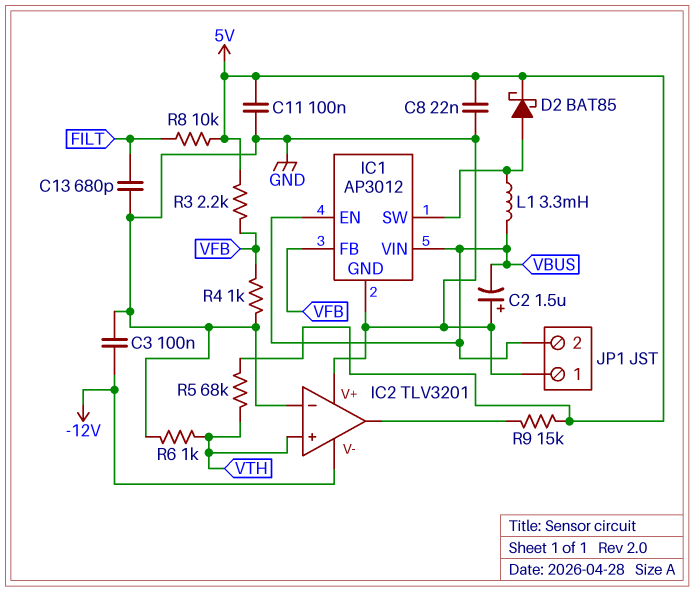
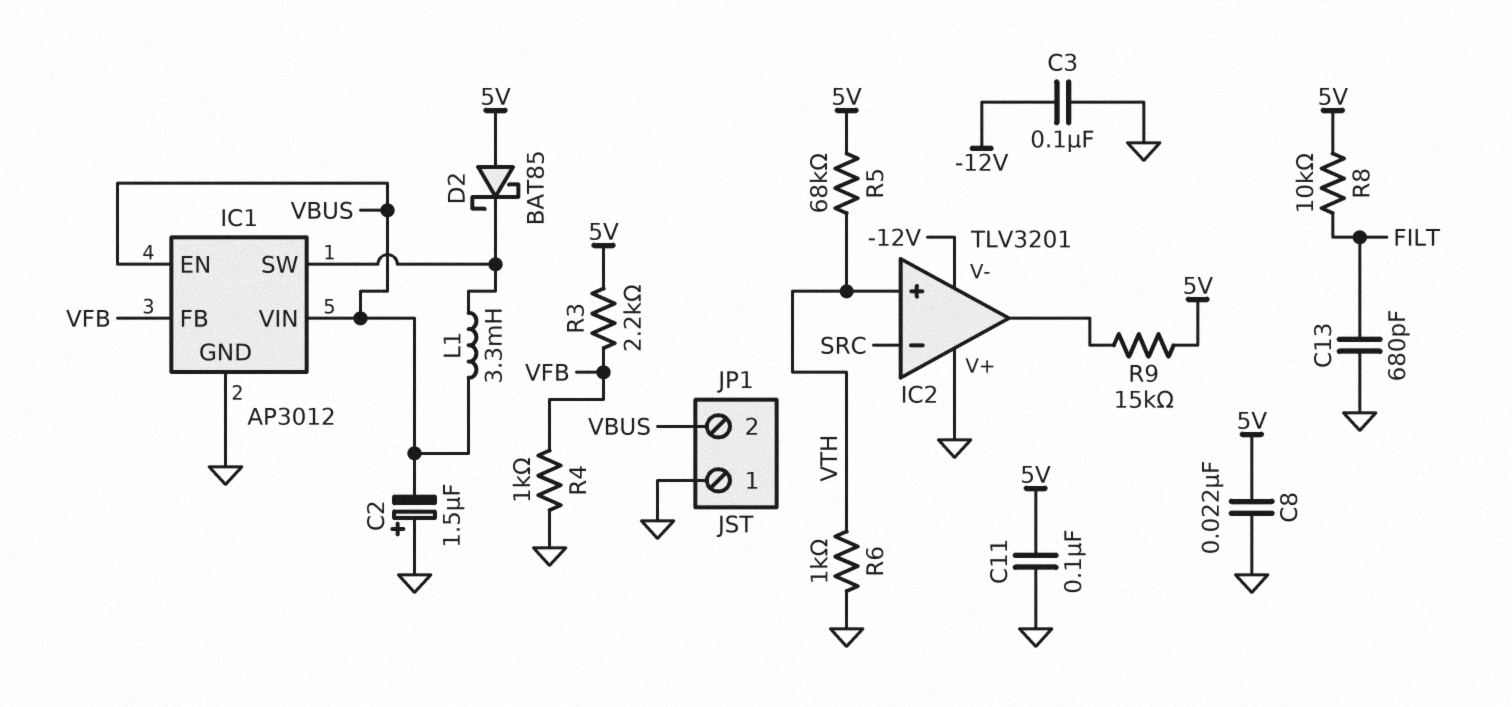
D2: schottky BAT85 (A IC1/SW, K 5V) -> schottky BAT85 (A 5V, K IC1/SW)
IC2 pin in-: GND -> SRC

